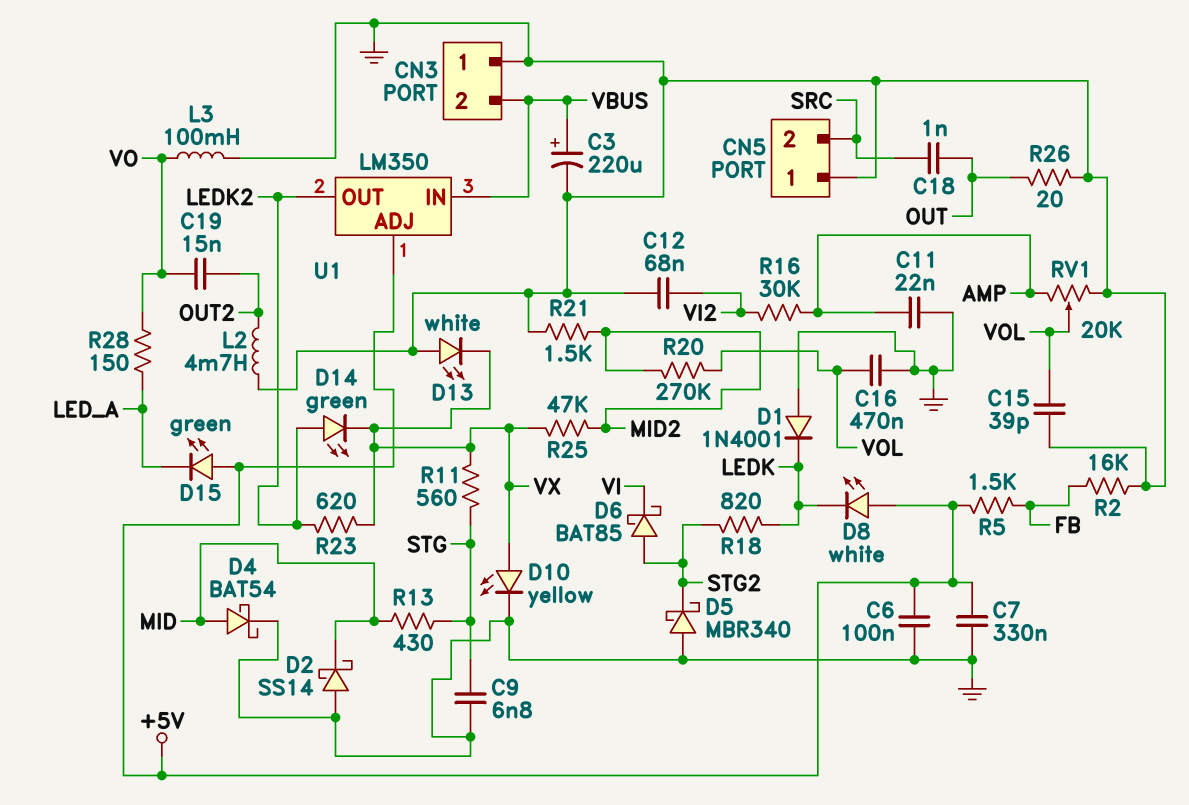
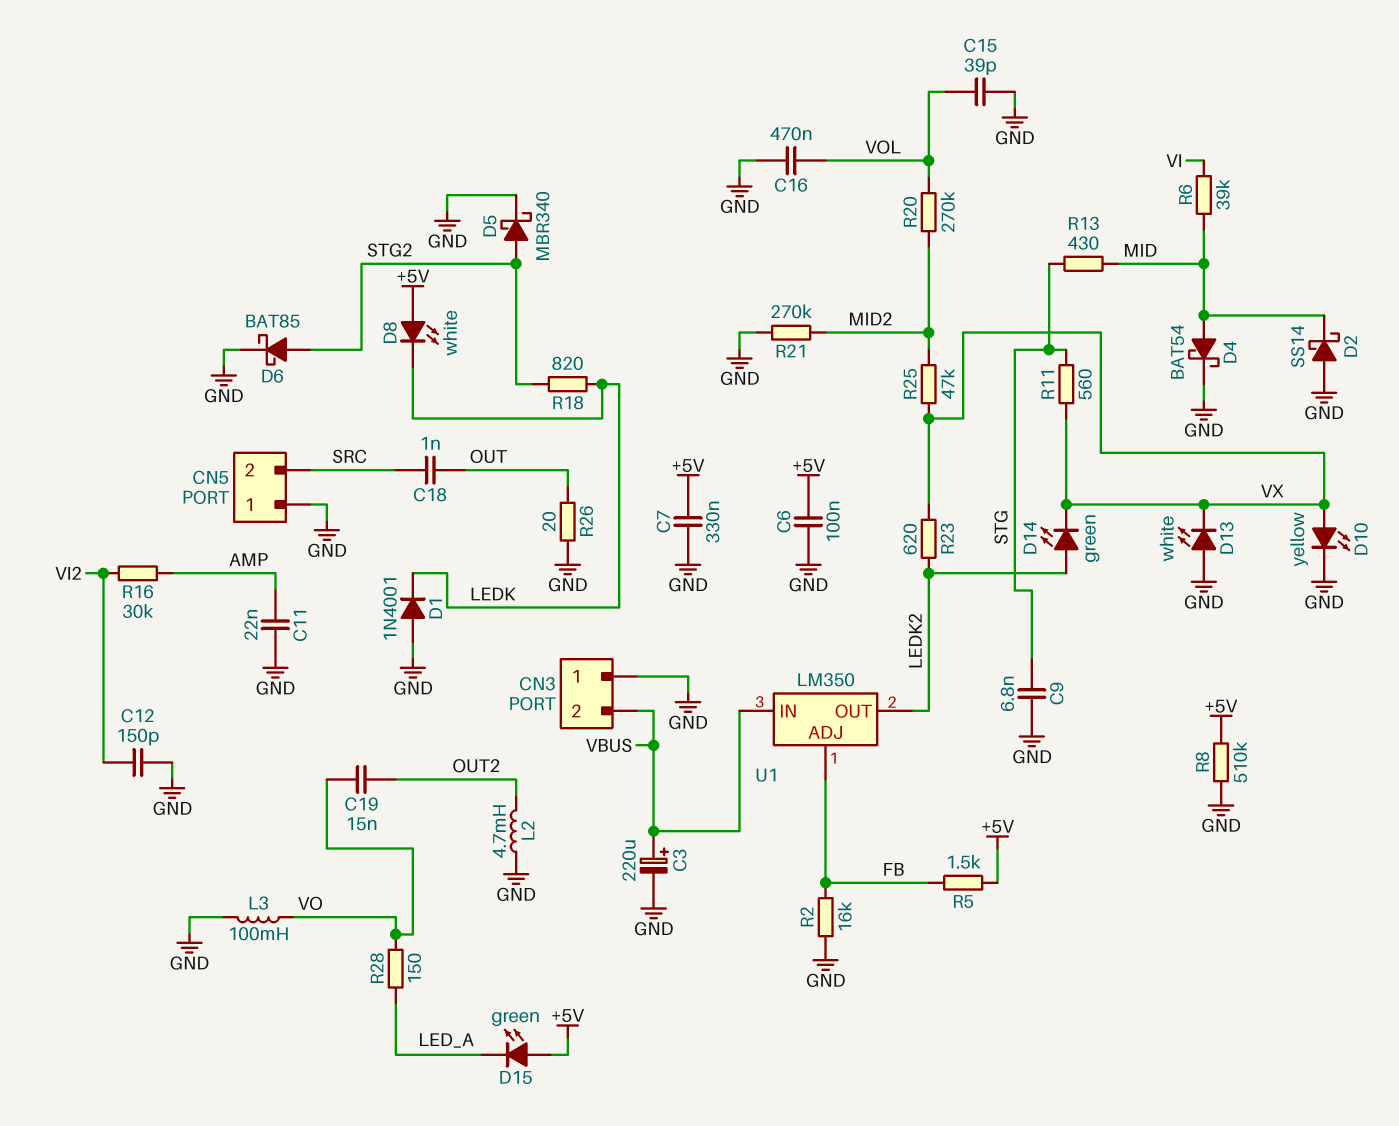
C12: 68nF (GND, VI2) -> 150pF (GND, VI2)
D5: schottky MBR340 (A GND, K STG2) -> schottky MBR340 (A STG2, K GND)
D6: schottky BAT85 (A STG2, K VI) -> schottky BAT85 (A STG2, K GND)
R6: none -> 39k (MID, VI)
R8: none -> 510k (+5V, GND)
R21: 1.5k (GND, MID2) -> 270k (GND, MID2)
RV1: 20k (AMP, GND, wiper VOL) -> none
U1 pin ADJ: +5V -> FB

